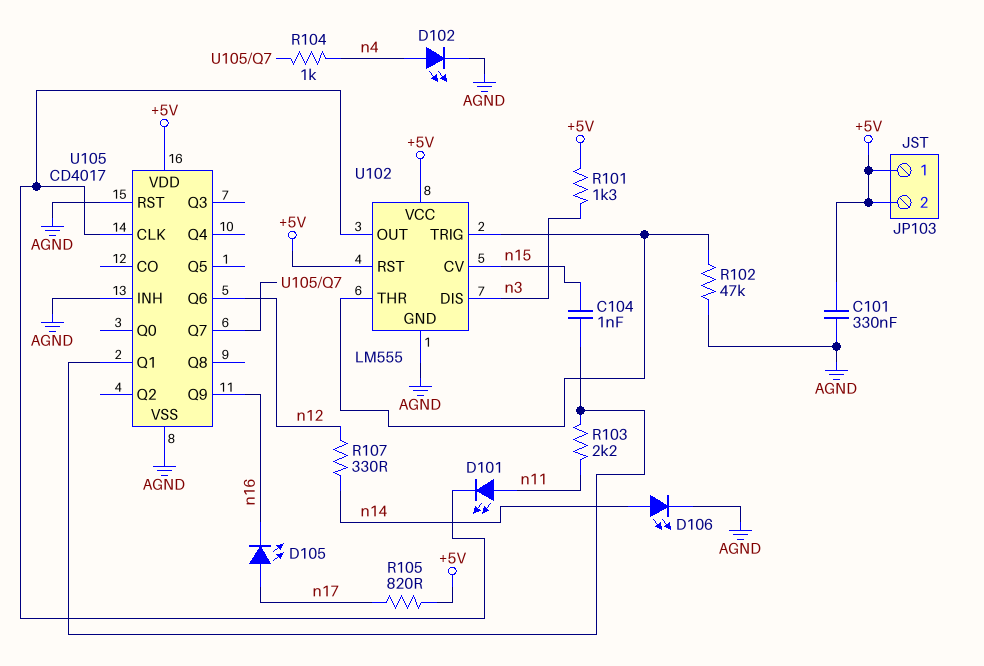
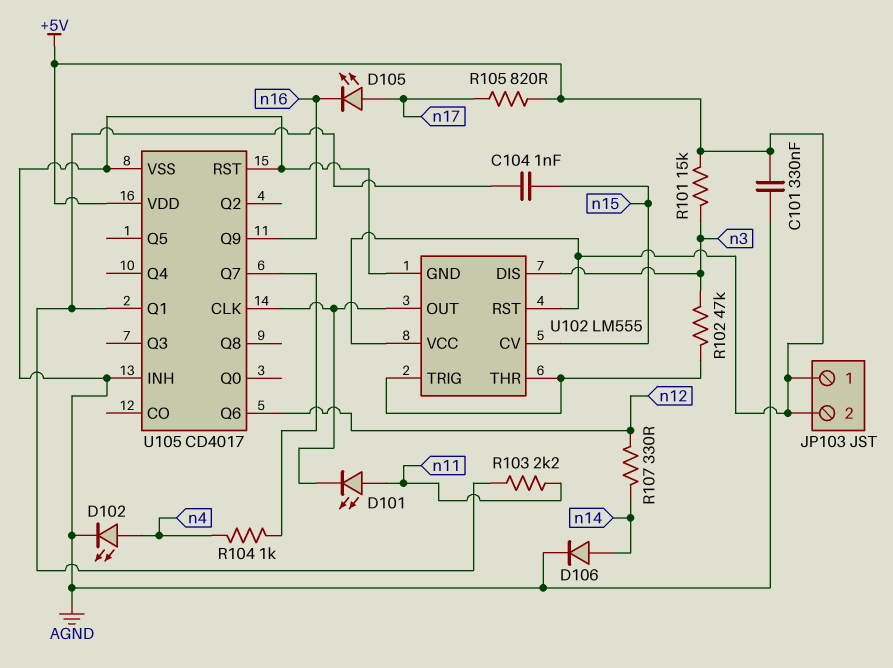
D106: LED (A n14, K AGND) -> diode (A n14, K AGND)
R101: 1.3k (+5V, n3) -> 15k (+5V, n3)
R102: 47k (AGND, U102/THR) -> 47k (U102/THR, n3)

